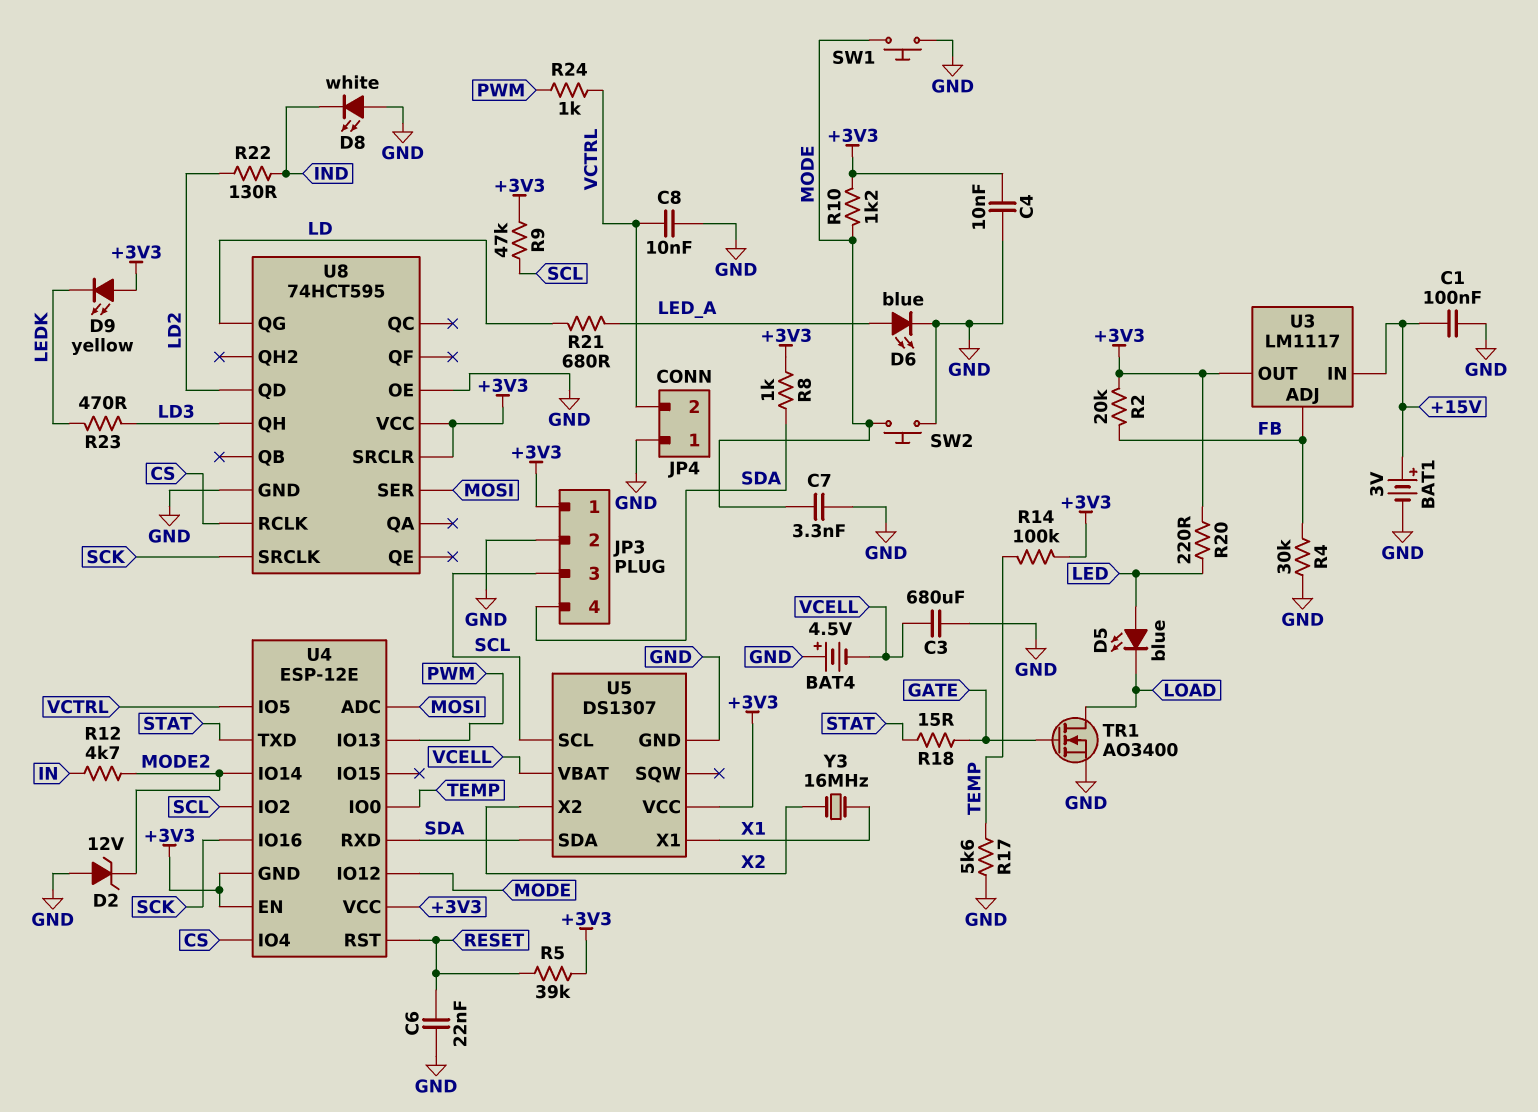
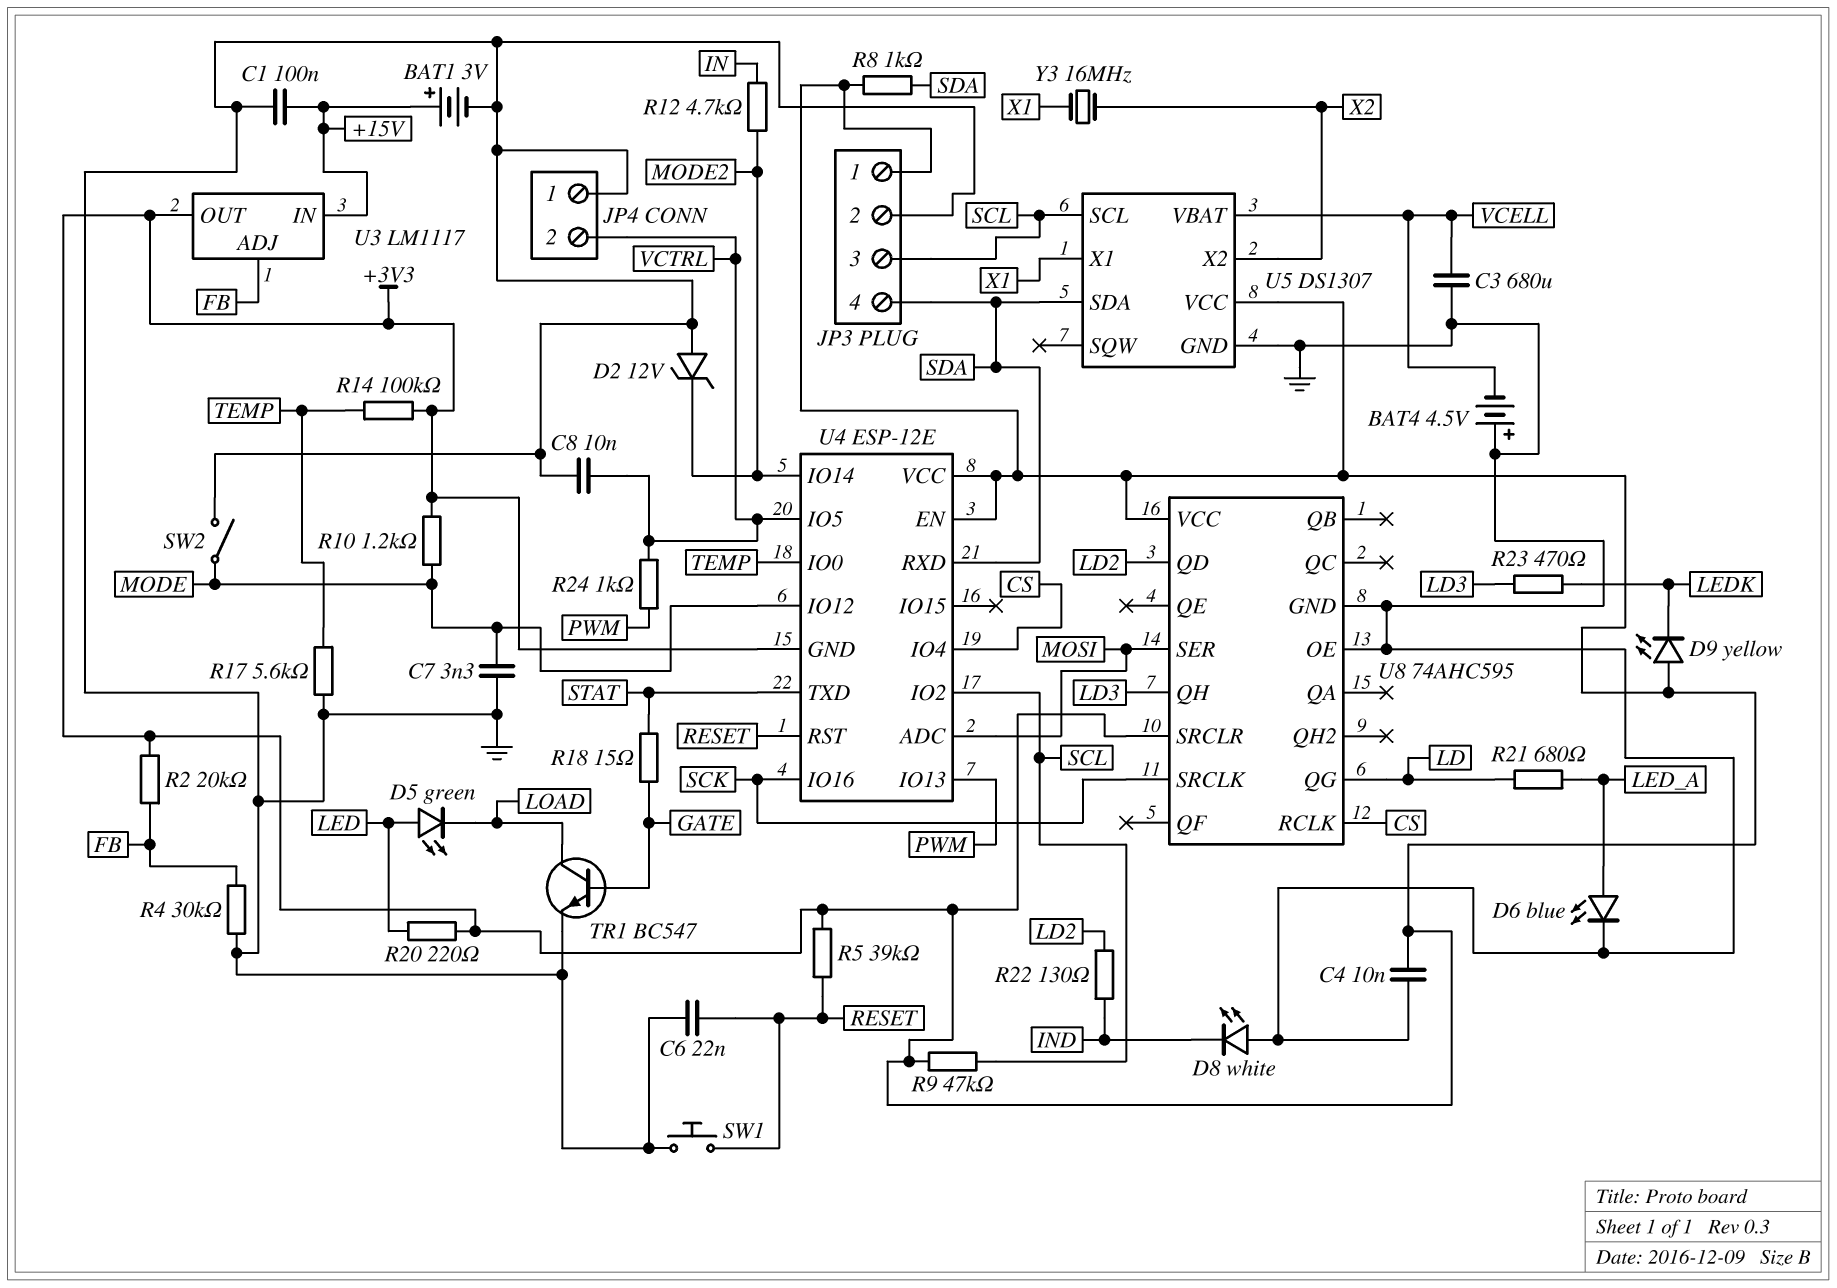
D5: LED blue (A LED, K LOAD) -> LED green (A LED, K LOAD)
SW1: button (GND, MODE) -> button (GND, RESET)
SW2: button (GND, MODE) -> switch (GND, MODE)
TR1: NMOS AO3400 (G GATE, D LOAD, S GND) -> NPN BC547 (B GATE, C LOAD, E GND)
U8: 74HCT595 -> 74AHC595

